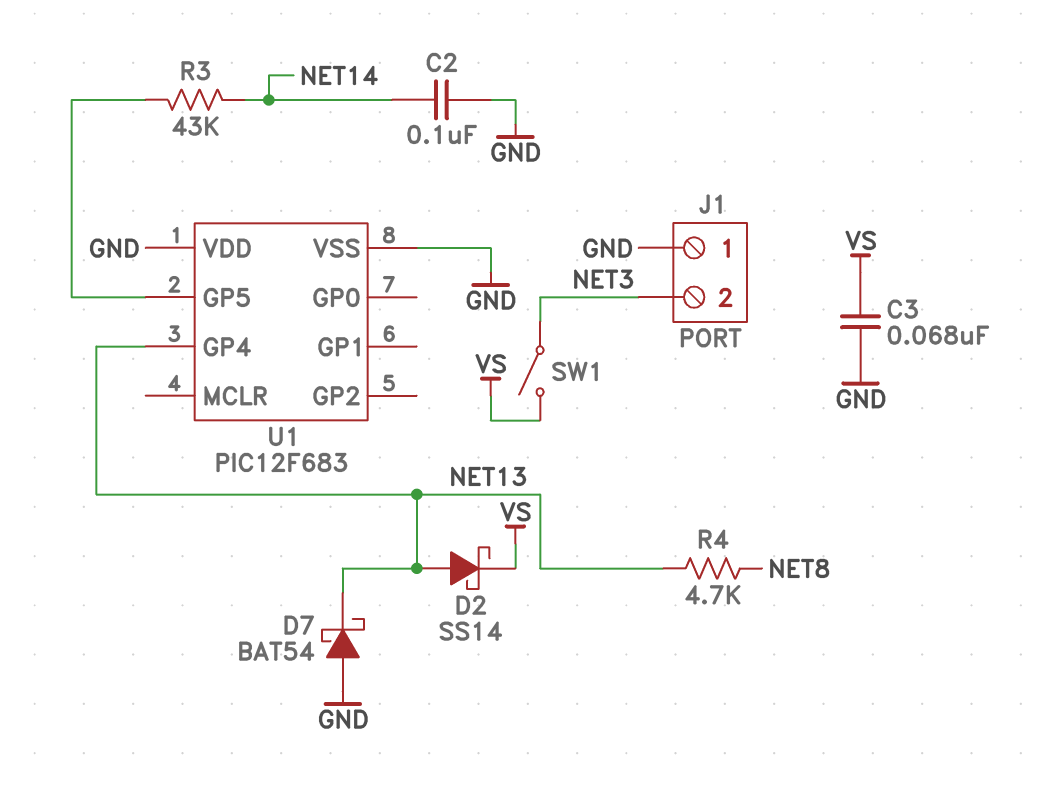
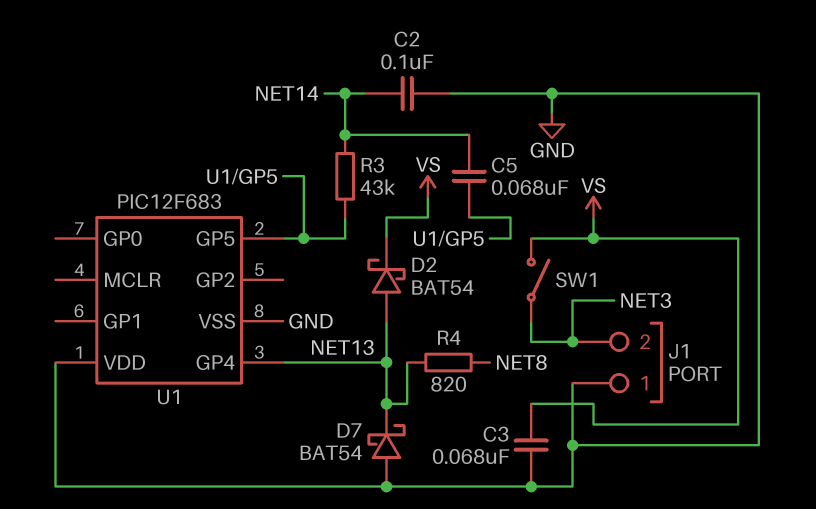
C5: none -> 68nF (NET14, U1/GP5)
D2: schottky SS14 (A NET13, K VS) -> schottky BAT54 (A NET13, K VS)
R4: 4.7k (NET8, NET13) -> 820 (NET8, NET13)

